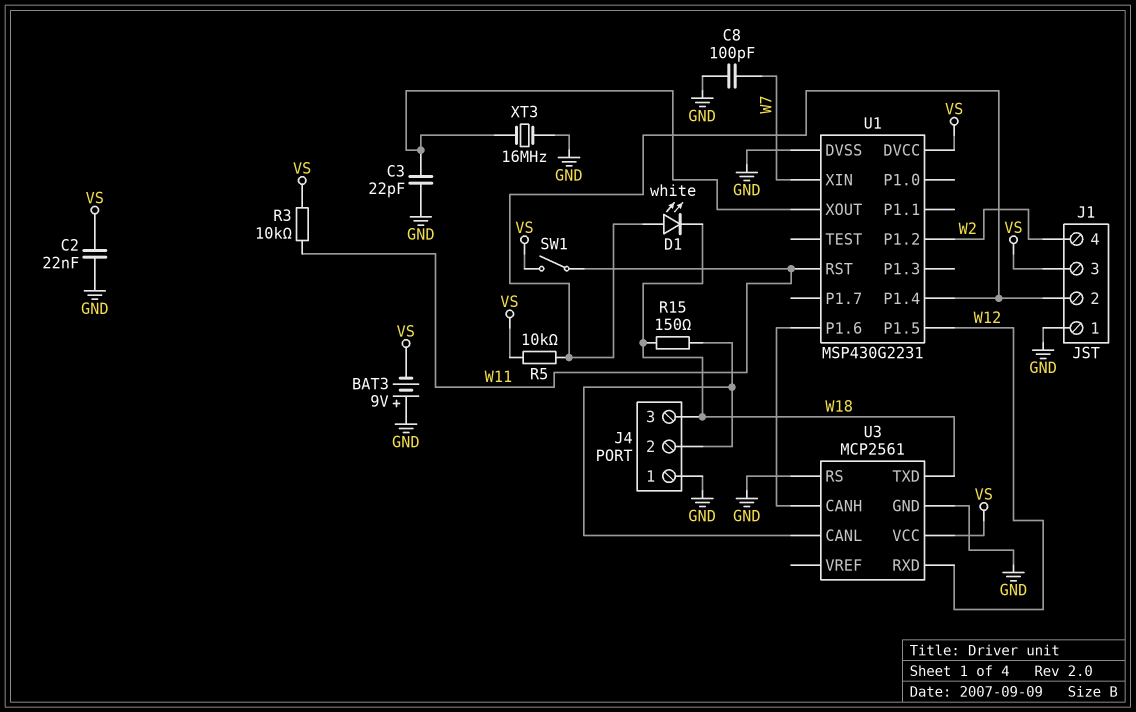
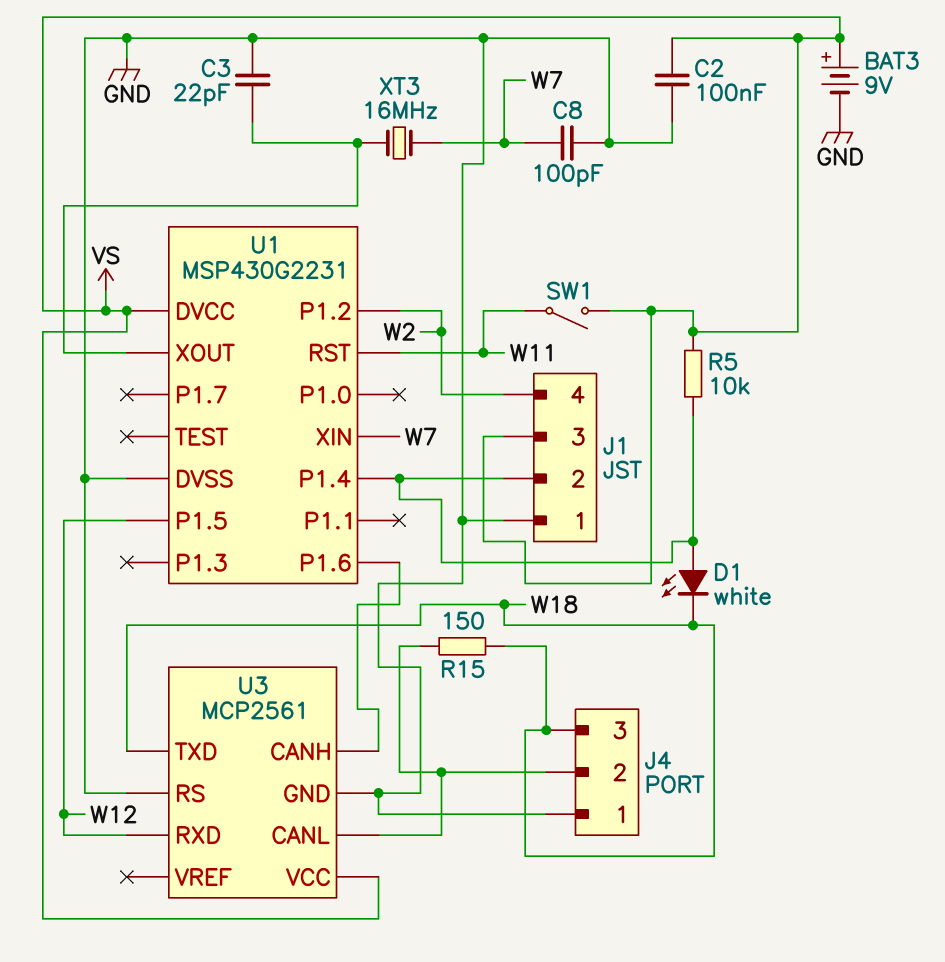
BAT3: 9V (plus GND, minus VS) -> 9V (plus VS, minus GND)
C2: 22nF (GND, VS) -> 100nF (GND, VS)
R3: 10k (VS, W11) -> none
XT3: 16MHz (GND, U1/XOUT) -> 16MHz (U1/XOUT, W7)

